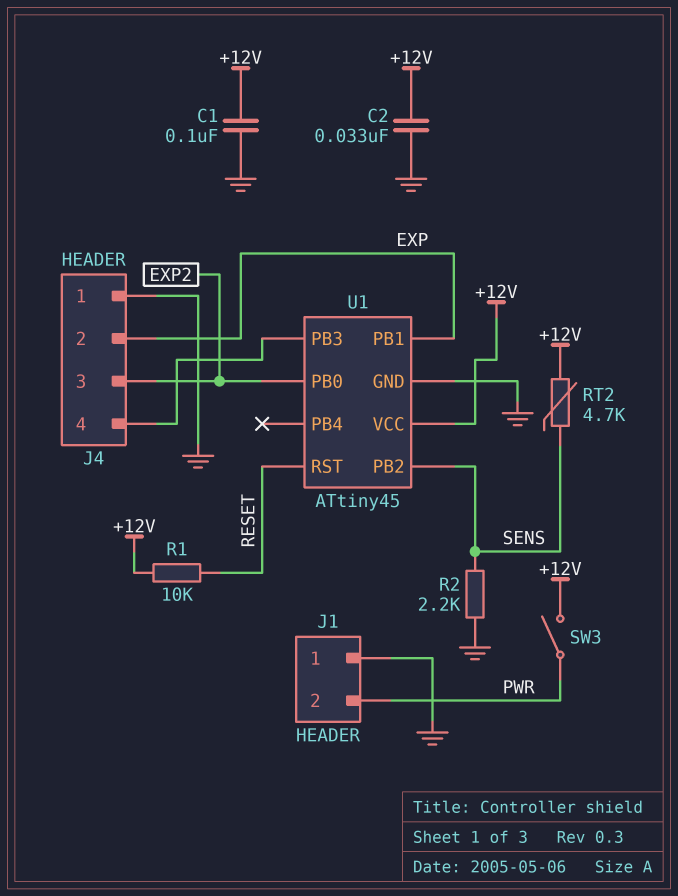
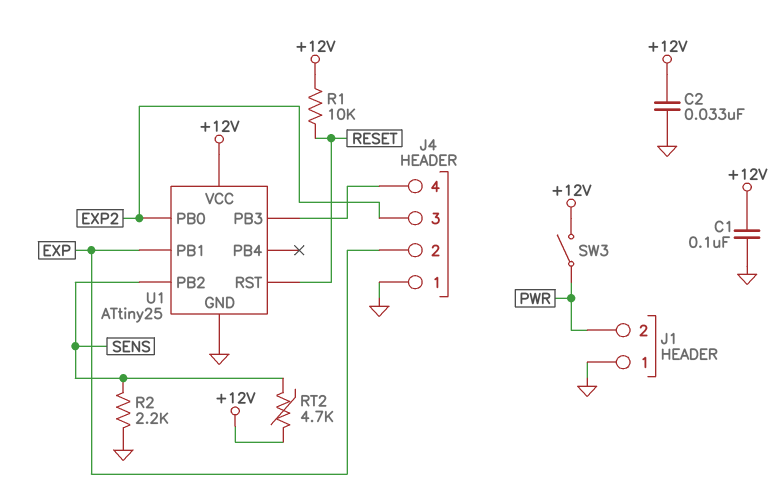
U1: ATtiny45 -> ATtiny25

